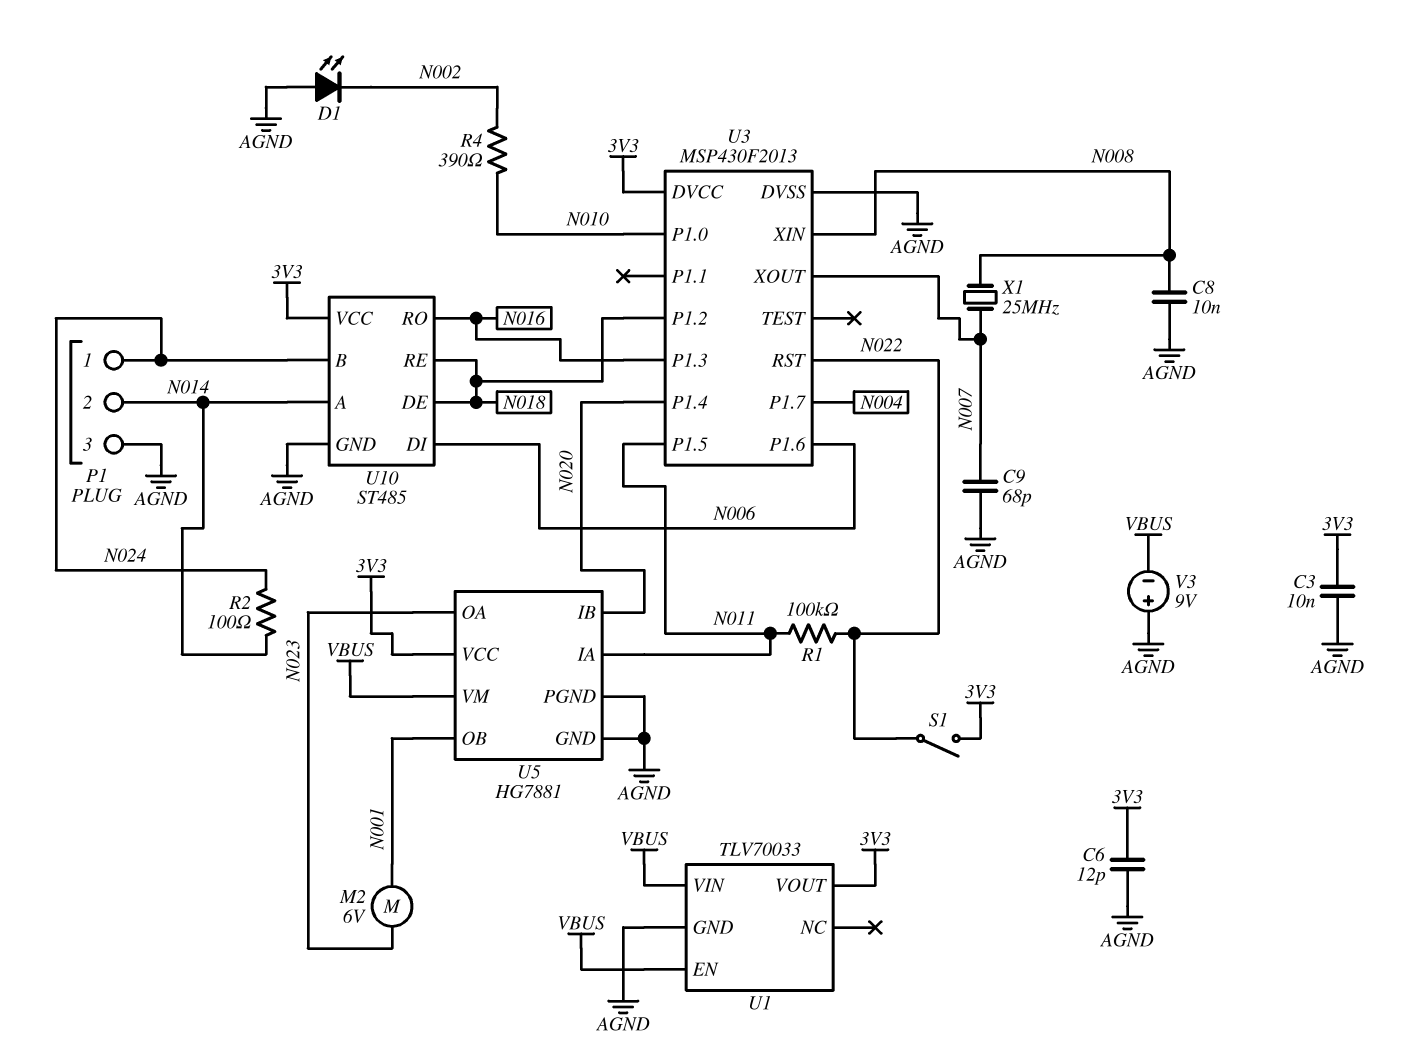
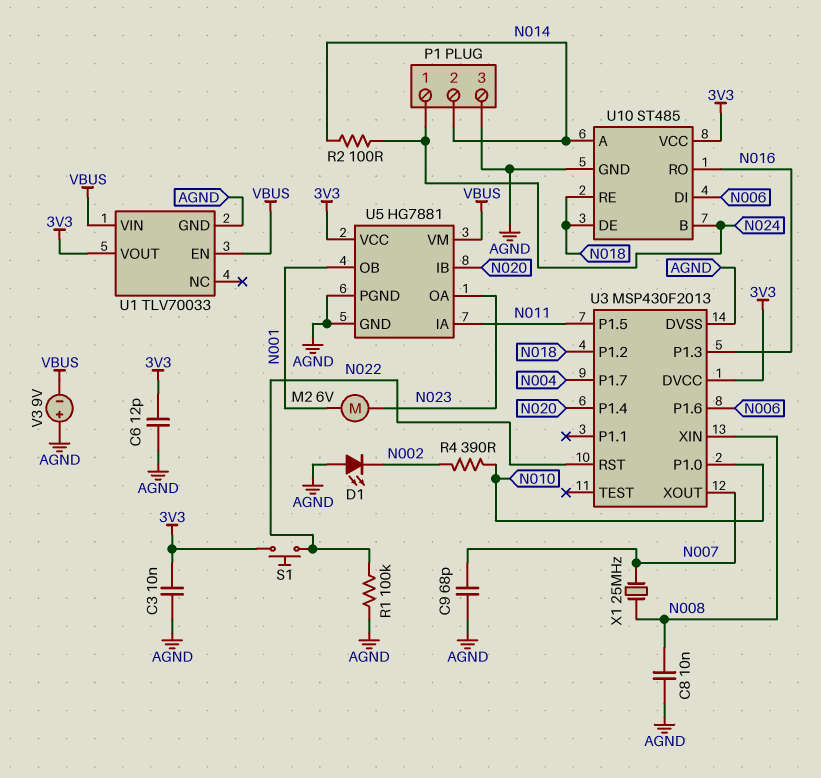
R1: 100k (N011, N022) -> 100k (AGND, N022)
S1: switch (3V3, N022) -> button (3V3, N022)

